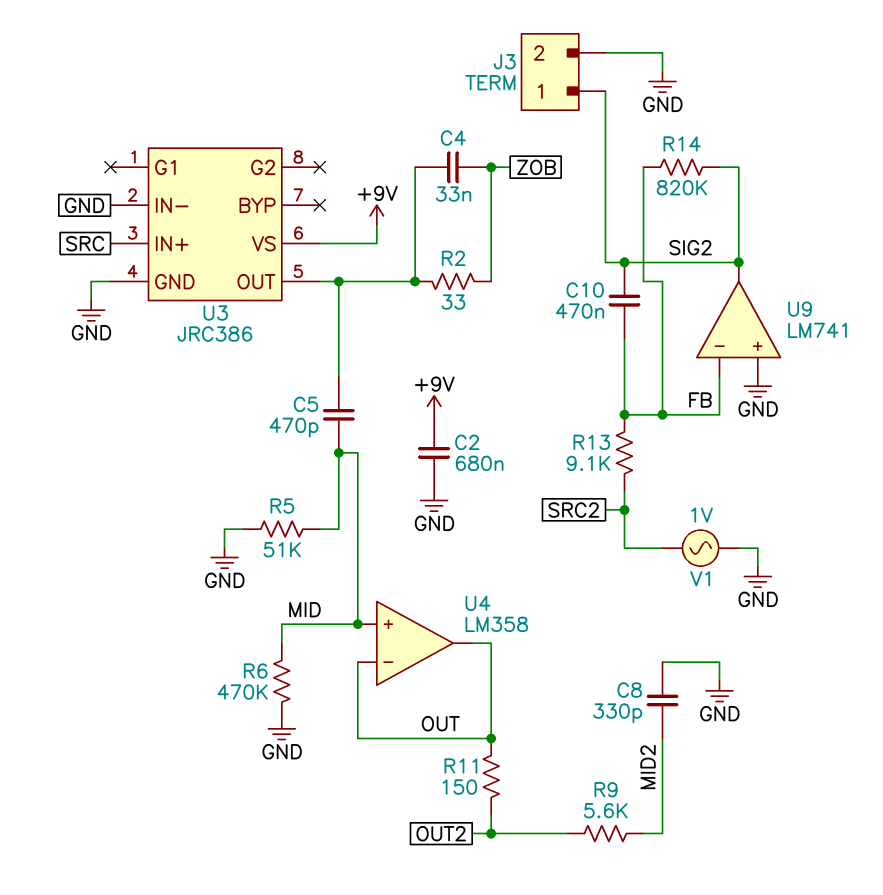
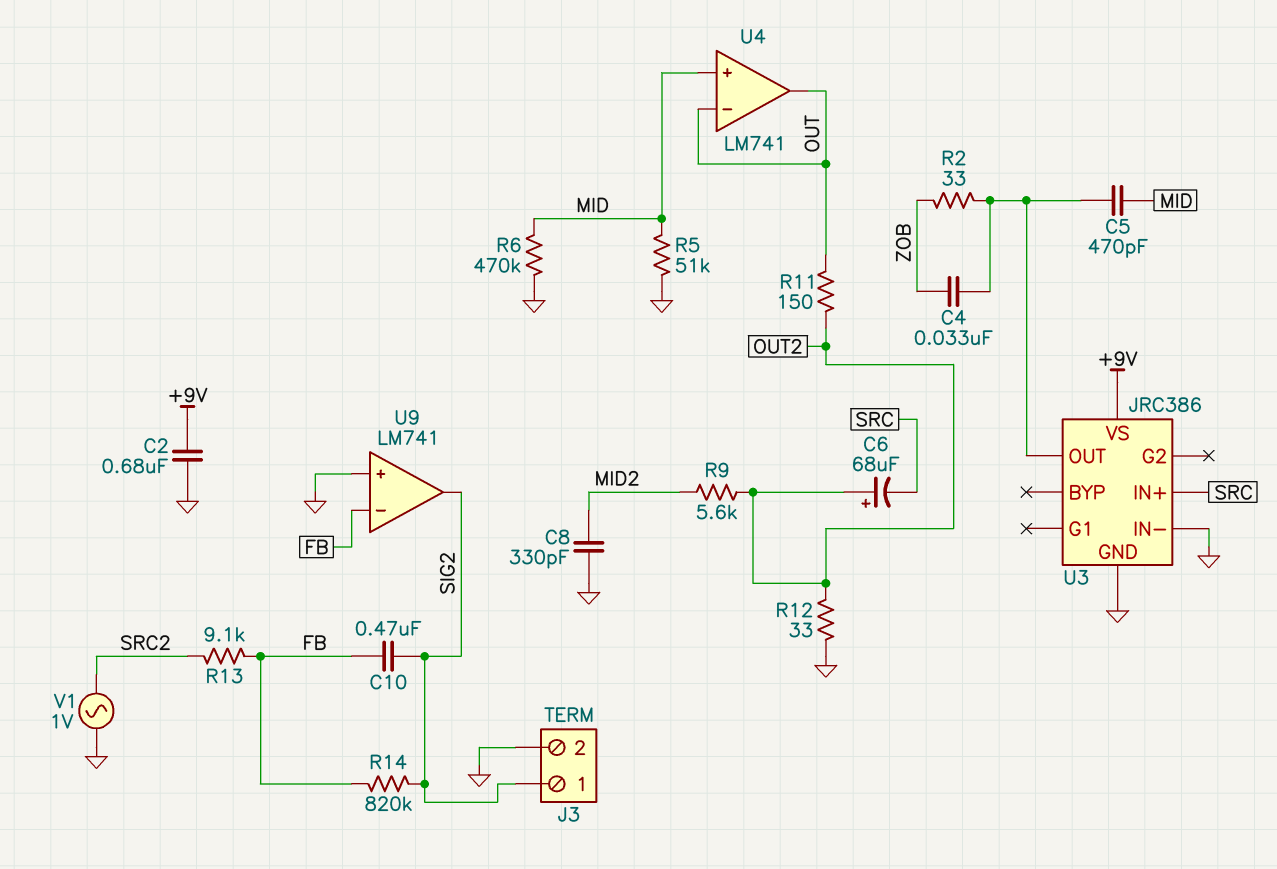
C6: none -> 68uF (plus OUT2, minus SRC)
R12: none -> 33 (GND, OUT2)
U4: LM358 -> LM741

